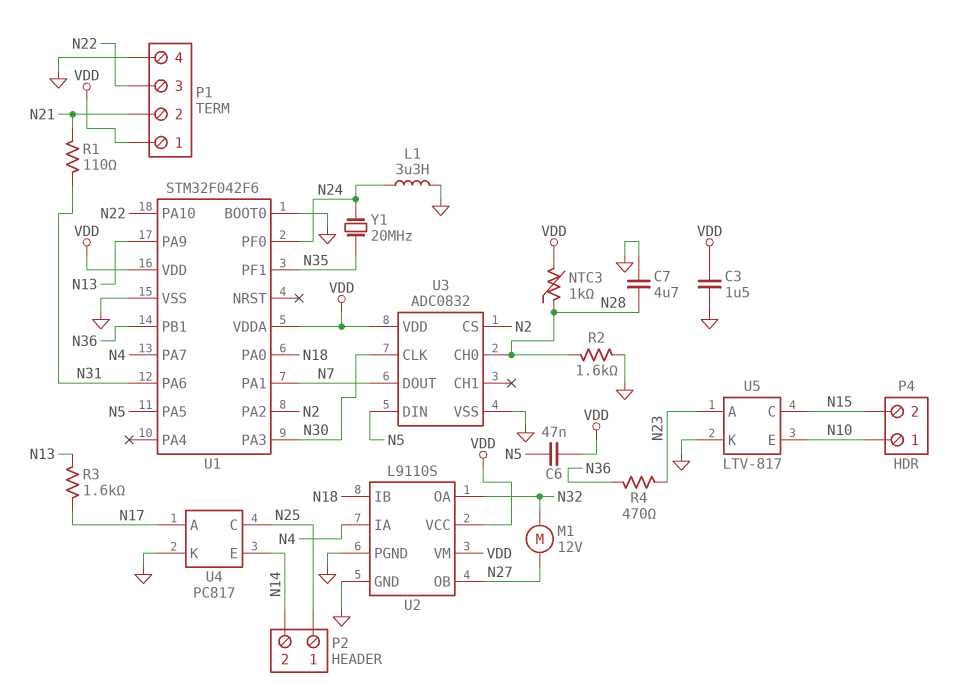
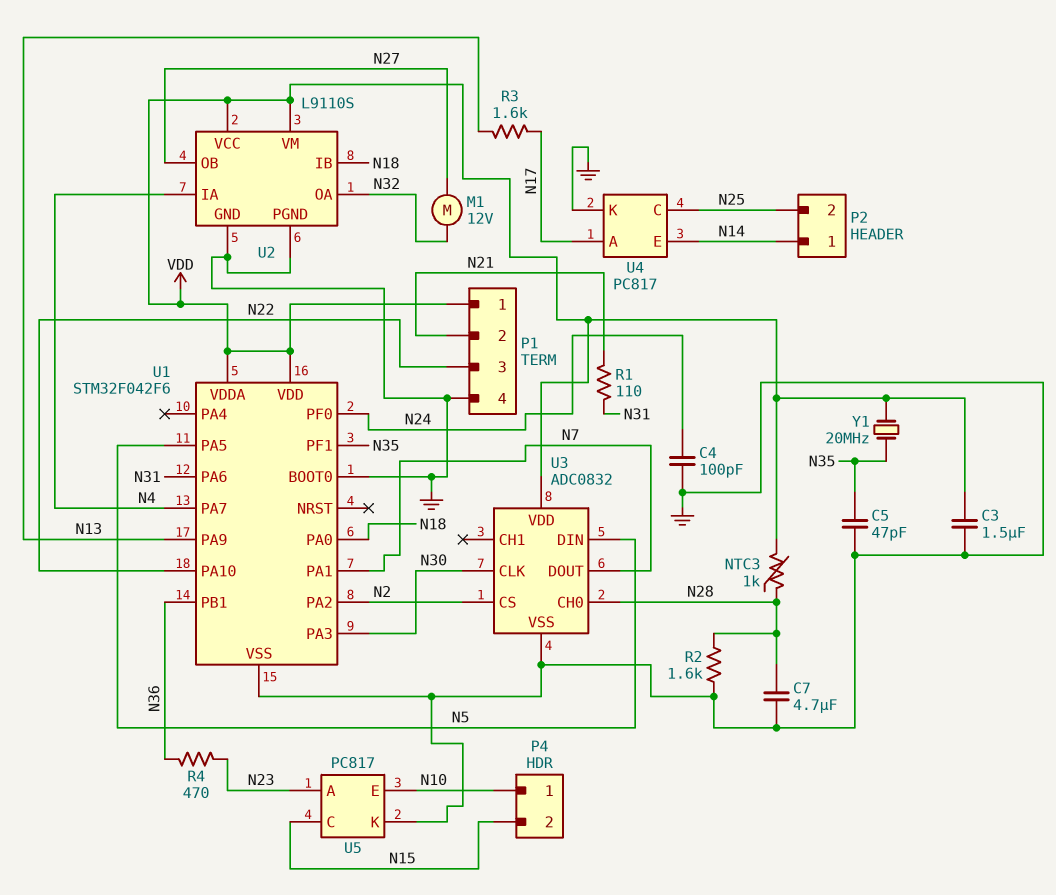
C4: none -> 100pF (GND, N24)
C5: none -> 47pF (GND, N35)
C6: 47nF (N5, VDD) -> none
L1: 3.3uH (GND, N24) -> none
P2 pin 1: N25 -> N14
P2 pin 2: N14 -> N25
U5: LTV-817 -> PC817
Y1: 20MHz (N24, N35) -> 20MHz (N35, VDD)

